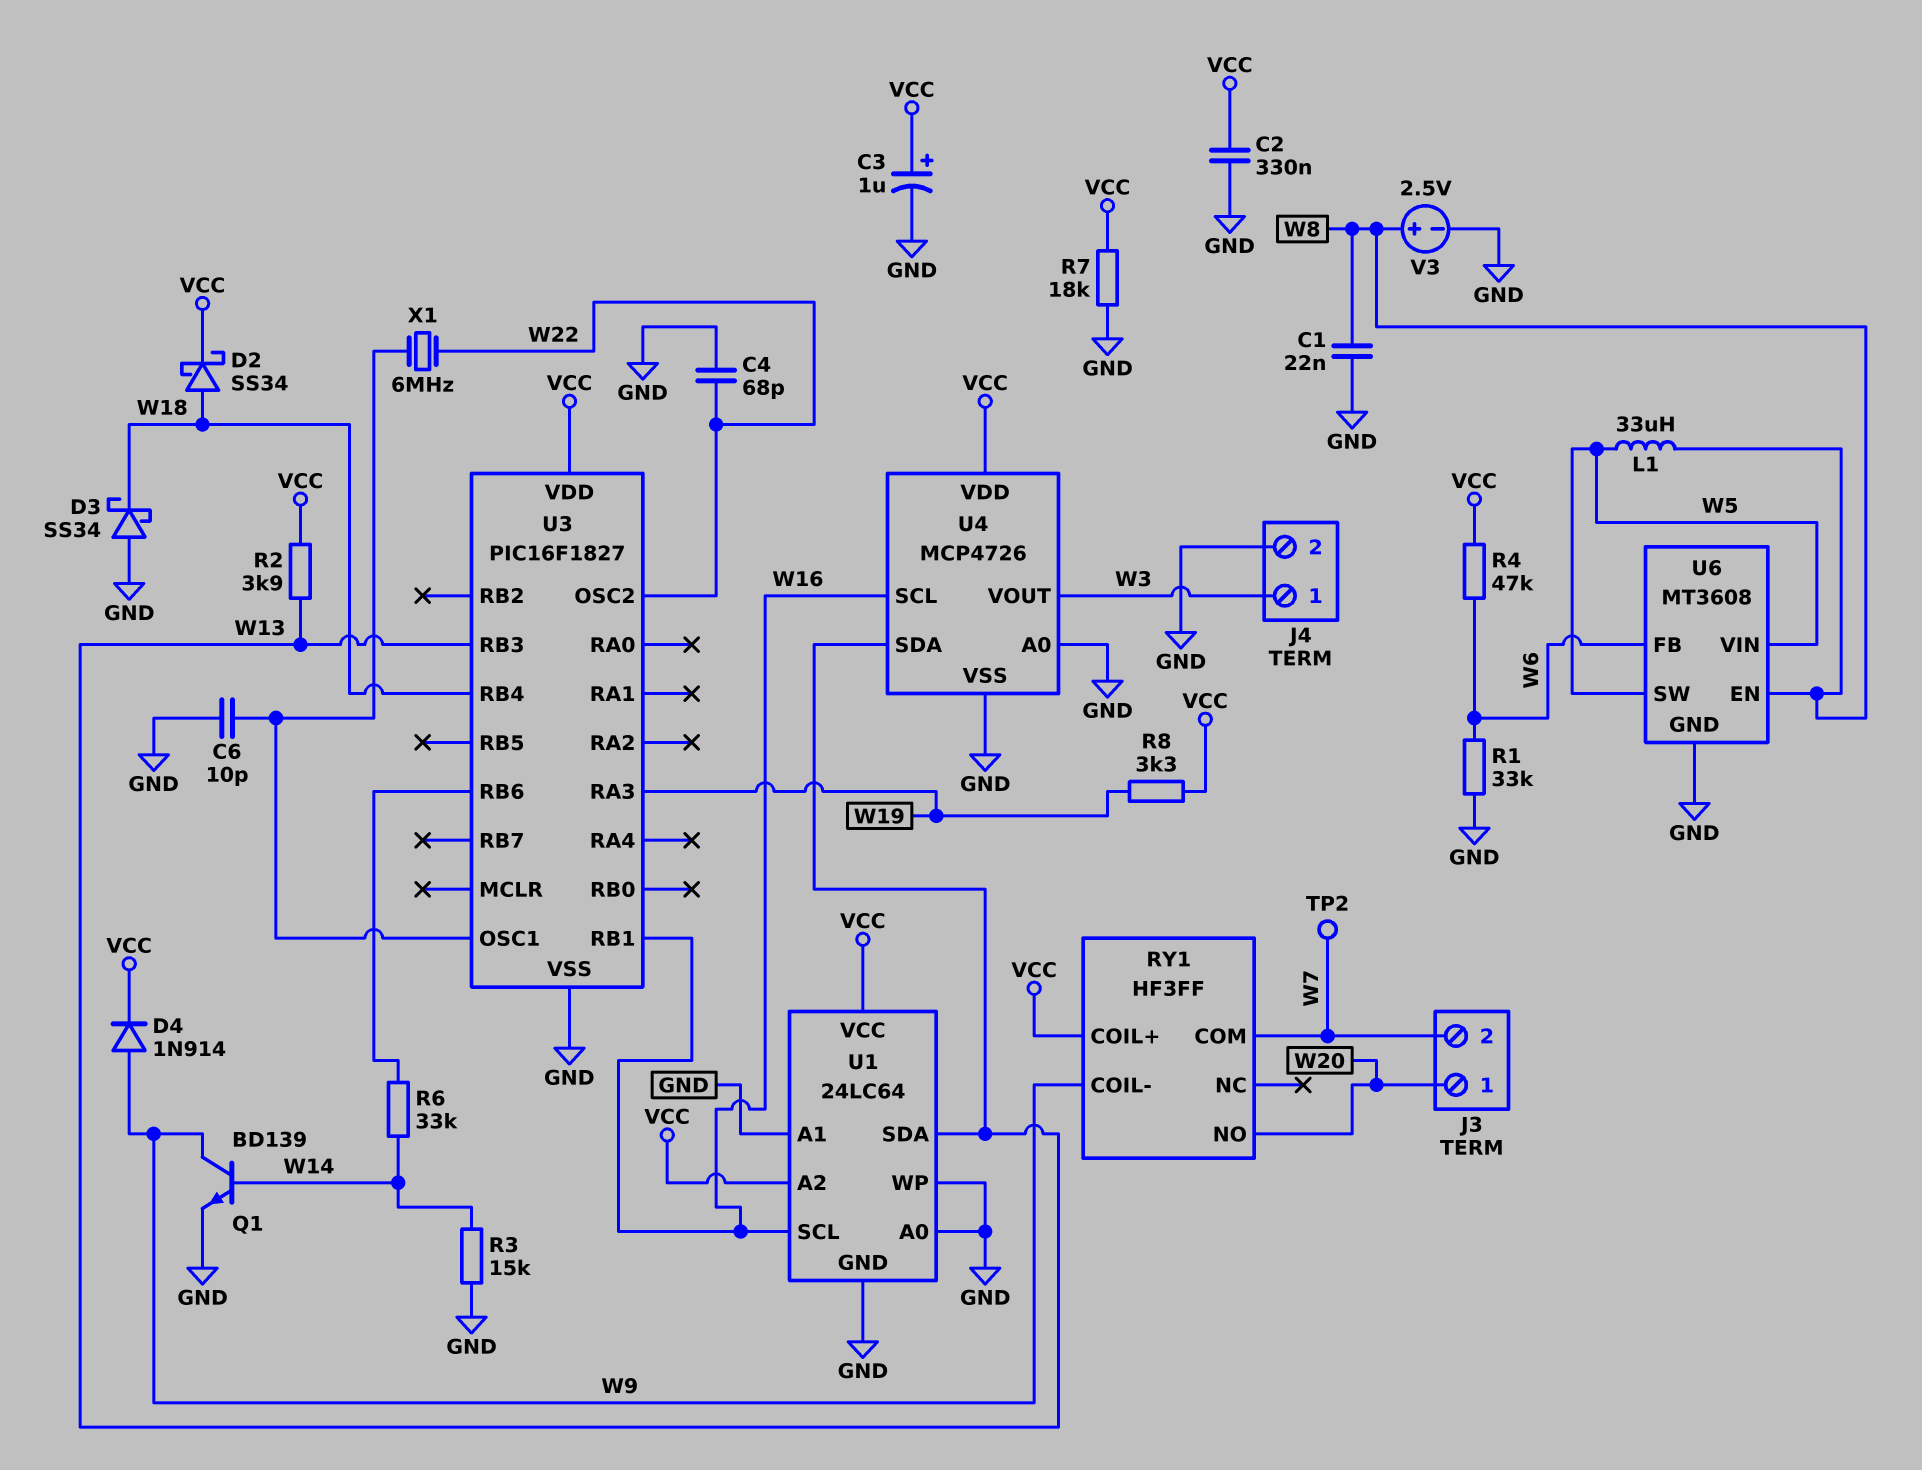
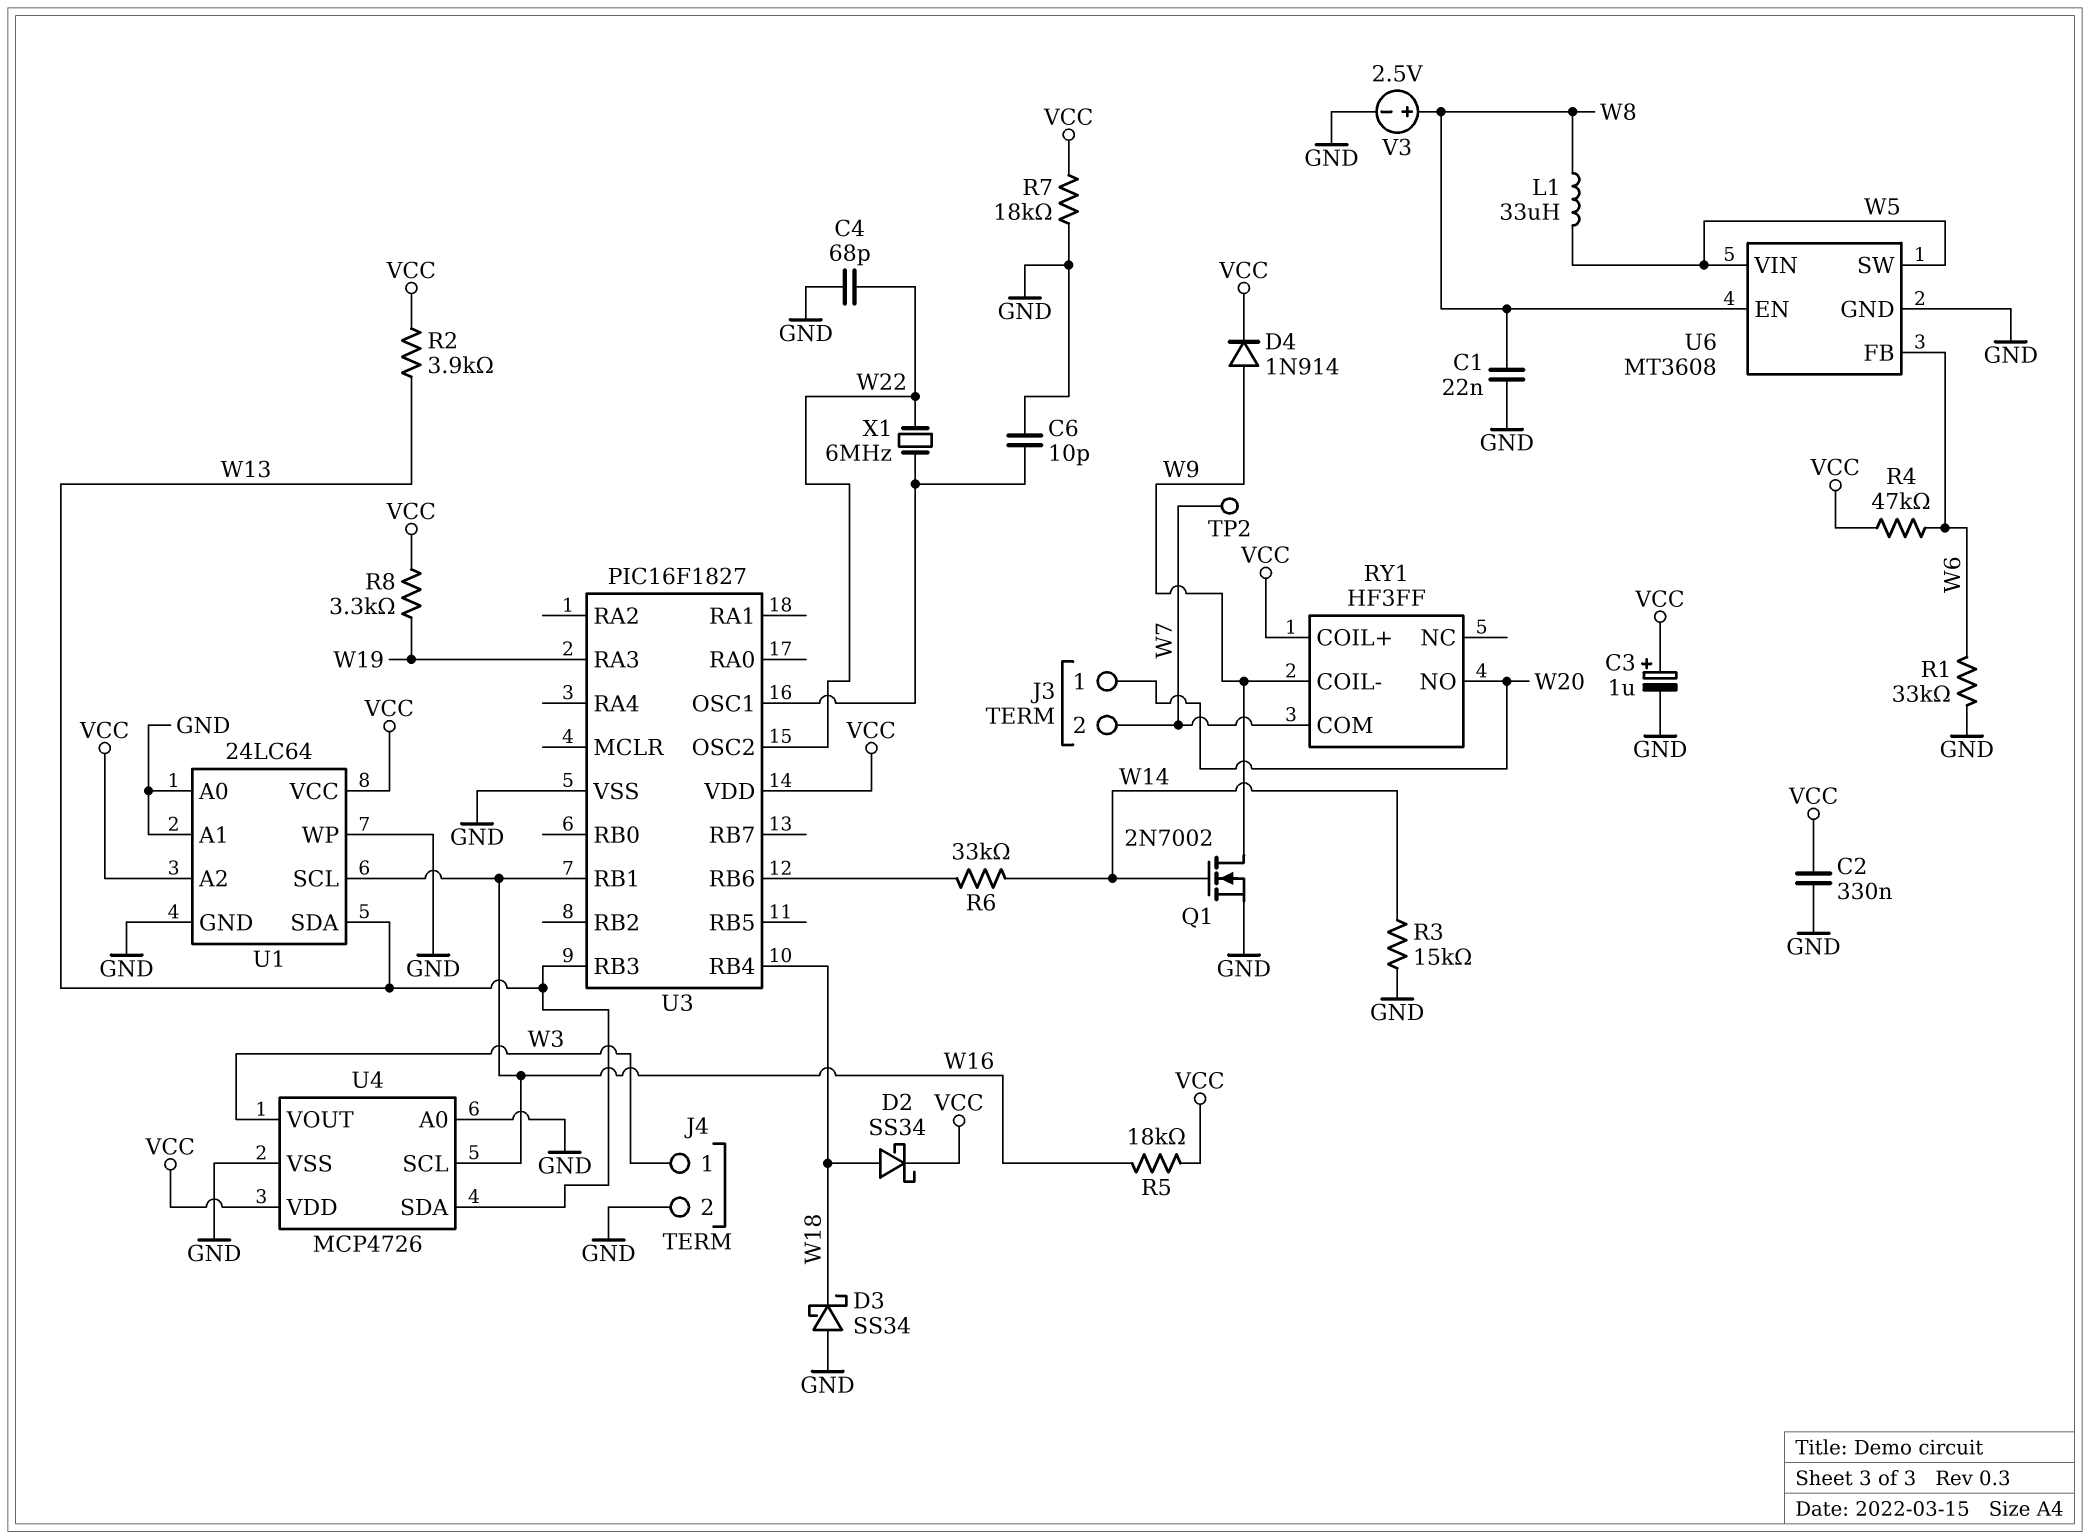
Q1: NPN BD139 (B W14, C W9, E GND) -> NMOS 2N7002 (G W14, D W9, S GND)
R5: none -> 18k (VCC, W16)

